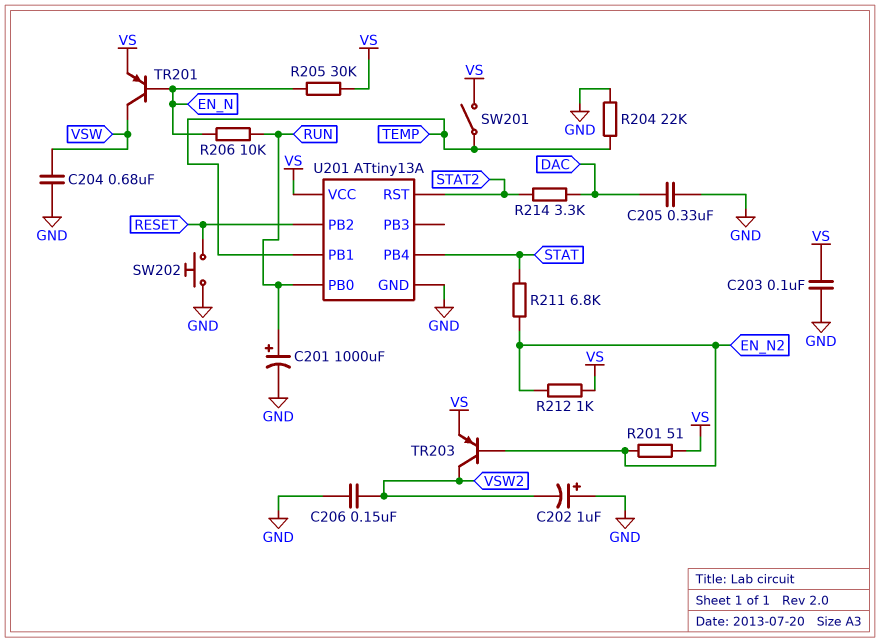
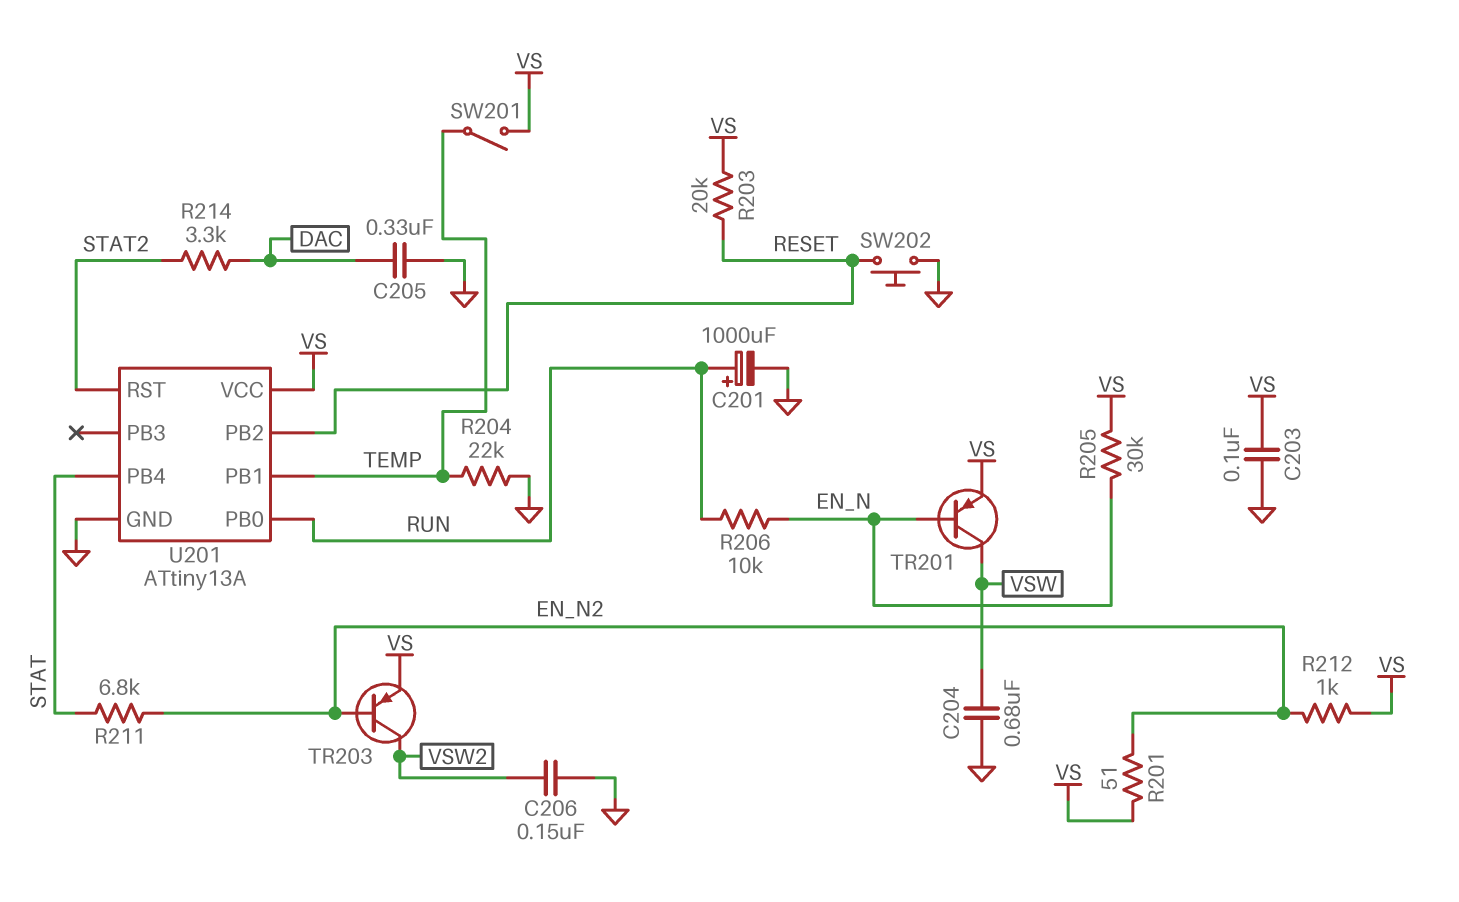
C202: 1uF (plus GND, minus VSW2) -> none
R203: none -> 20k (RESET, VS)

